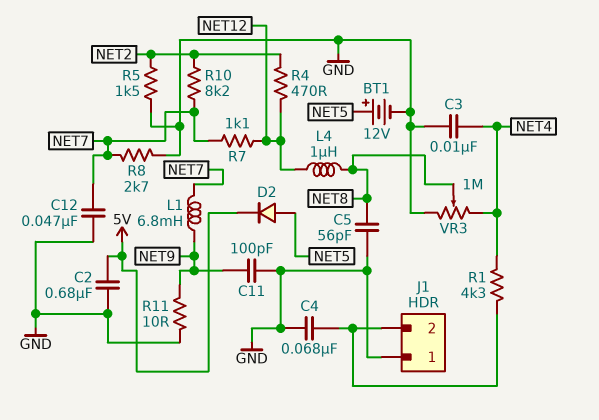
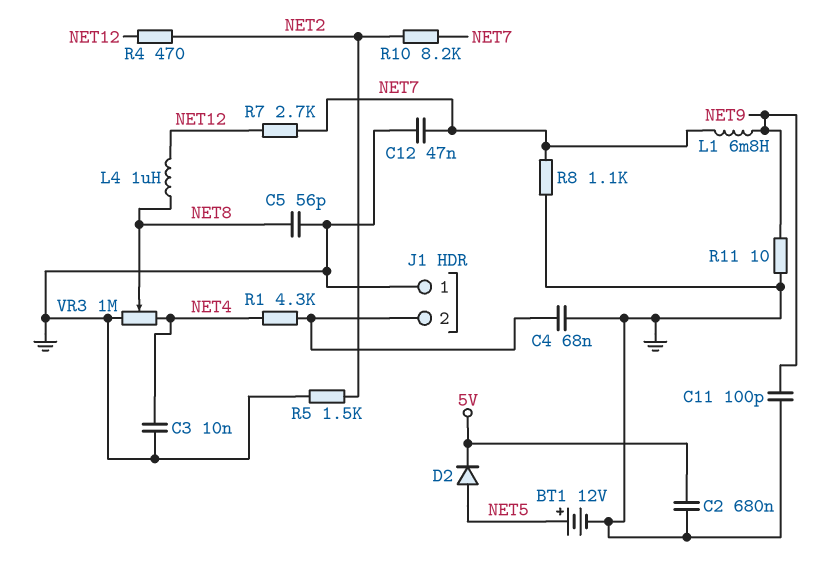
R7: 1.1k (NET7, NET12) -> 2.7k (NET7, NET12)
R8: 2.7k (GND, NET7) -> 1.1k (GND, NET7)

